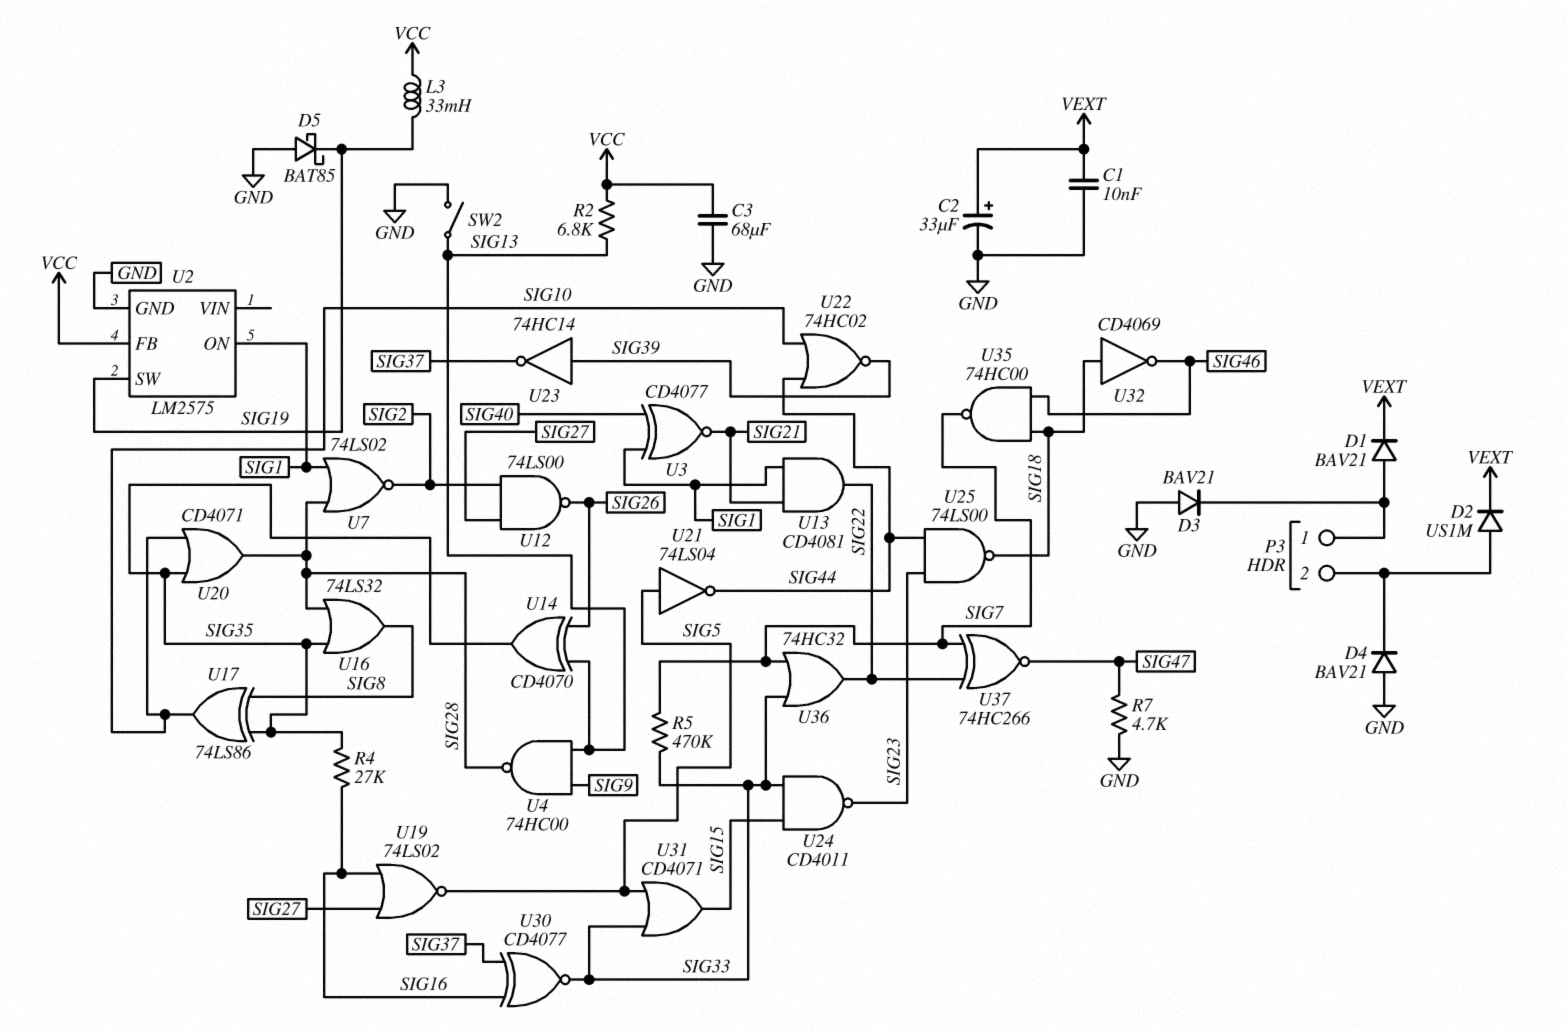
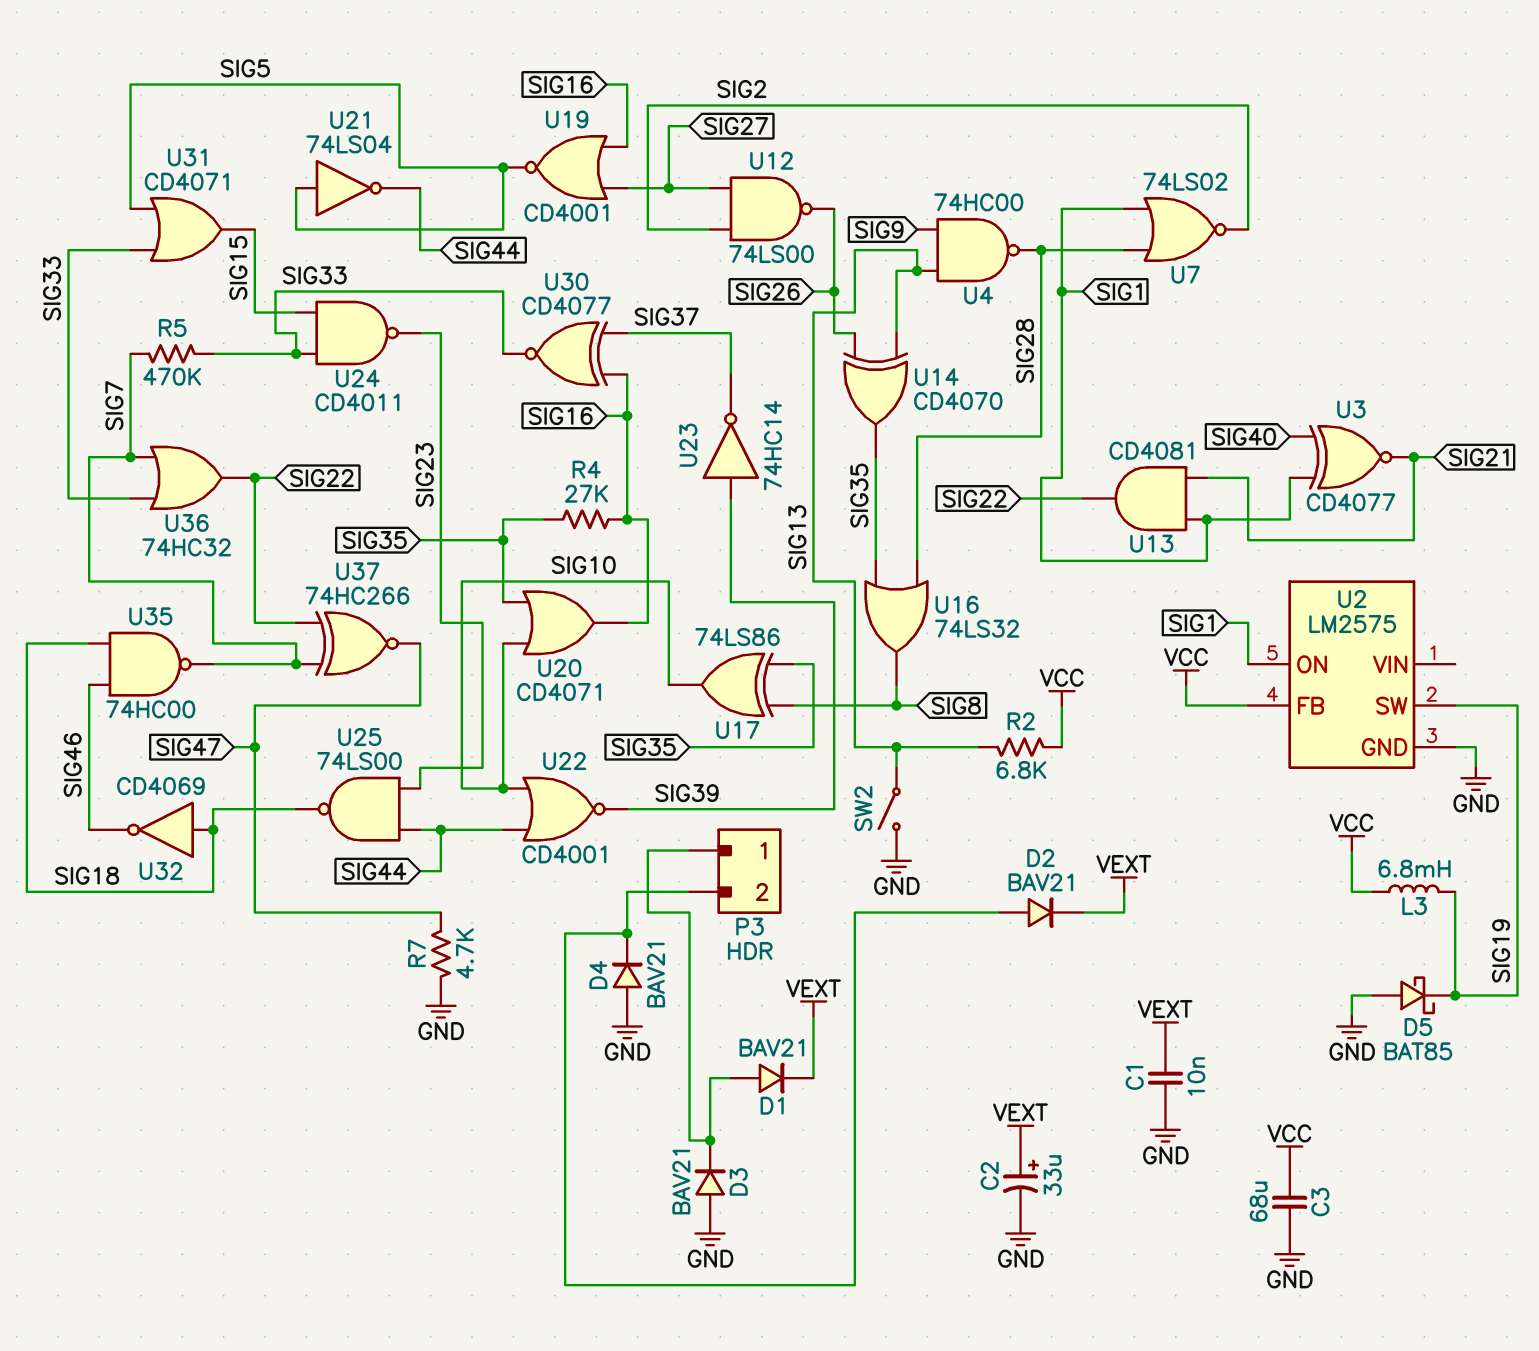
D2: diode US1M (A P3/2, K VEXT) -> diode BAV21 (A P3/2, K VEXT)
L3: 33mH (SIG19, VCC) -> 6.8mH (SIG19, VCC)
U19: NOR 74LS02 (in SIG16, in SIG27, out SIG5) -> NOR CD4001 (in SIG16, in SIG27, out SIG5)
U20: OR CD4071 (in SIG10, in SIG35, out SIG28) -> OR CD4071 (in SIG10, in SIG35, out SIG16)
U22: NOR 74HC02 (in SIG10, in SIG44, out SIG39) -> NOR CD4001 (in SIG10, in SIG44, out SIG39)

